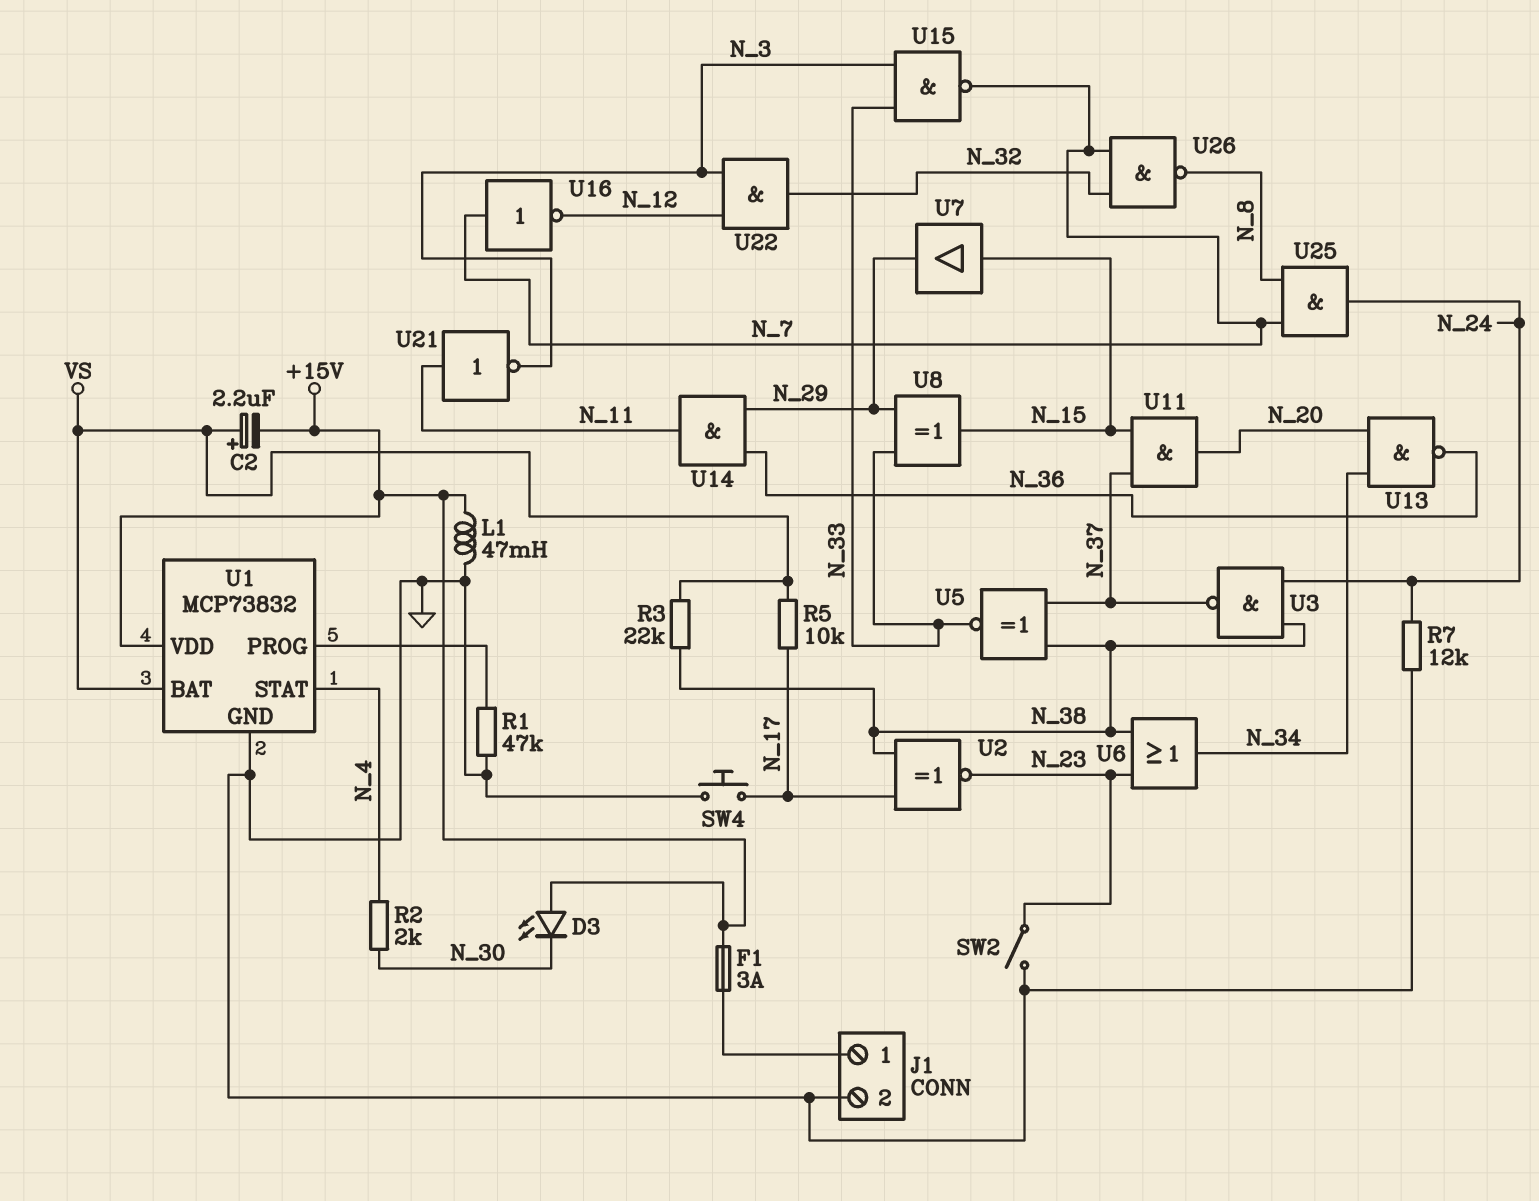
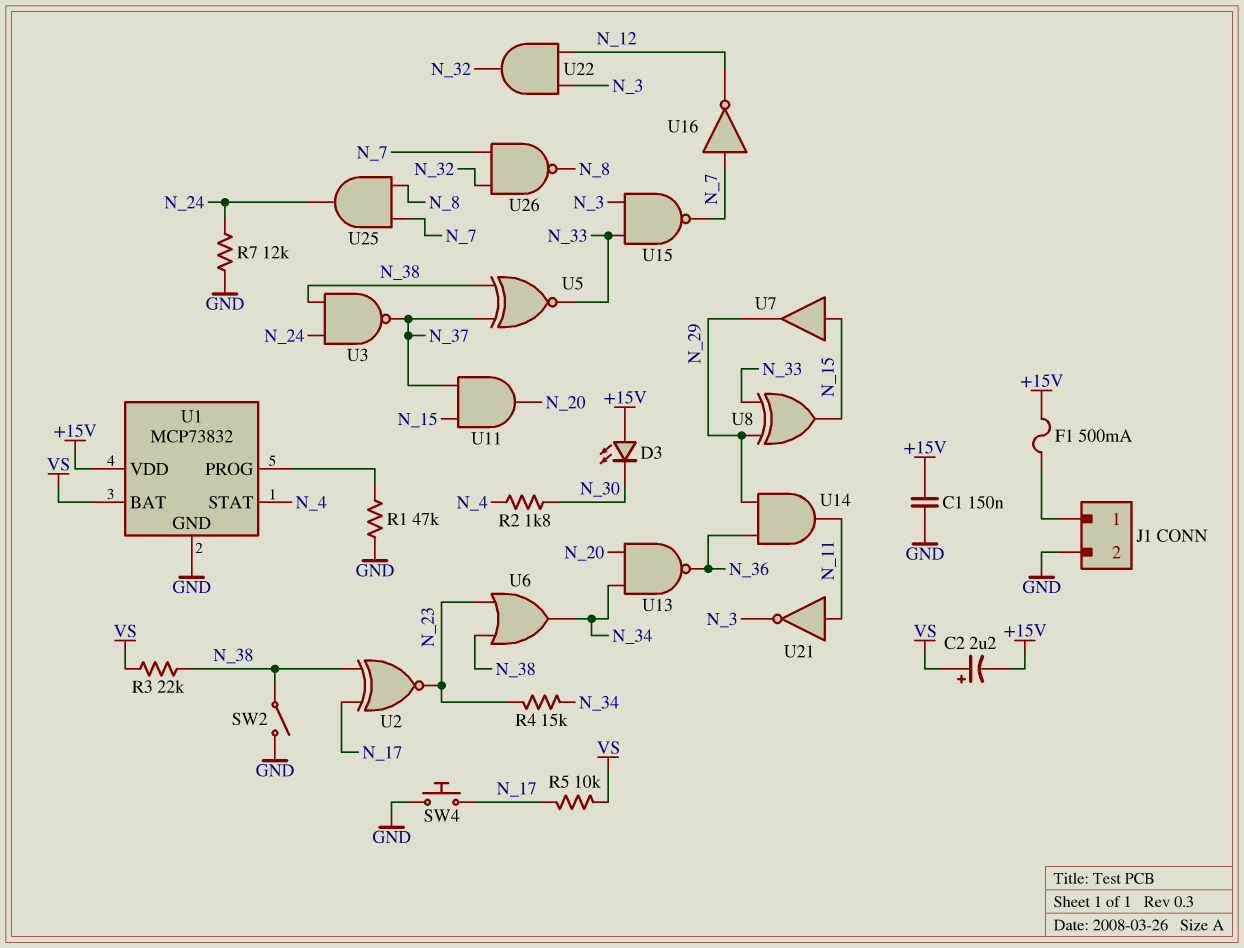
C1: none -> 150nF (+15V, GND)
F1: 3A (+15V, J1/1) -> 500mA (+15V, J1/1)
L1: 47mH (+15V, GND) -> none
R2: 2k (N_4, N_30) -> 1.8k (N_4, N_30)
R4: none -> 15k (N_23, N_34)
SW2: switch (GND, N_23) -> switch (GND, N_38)

